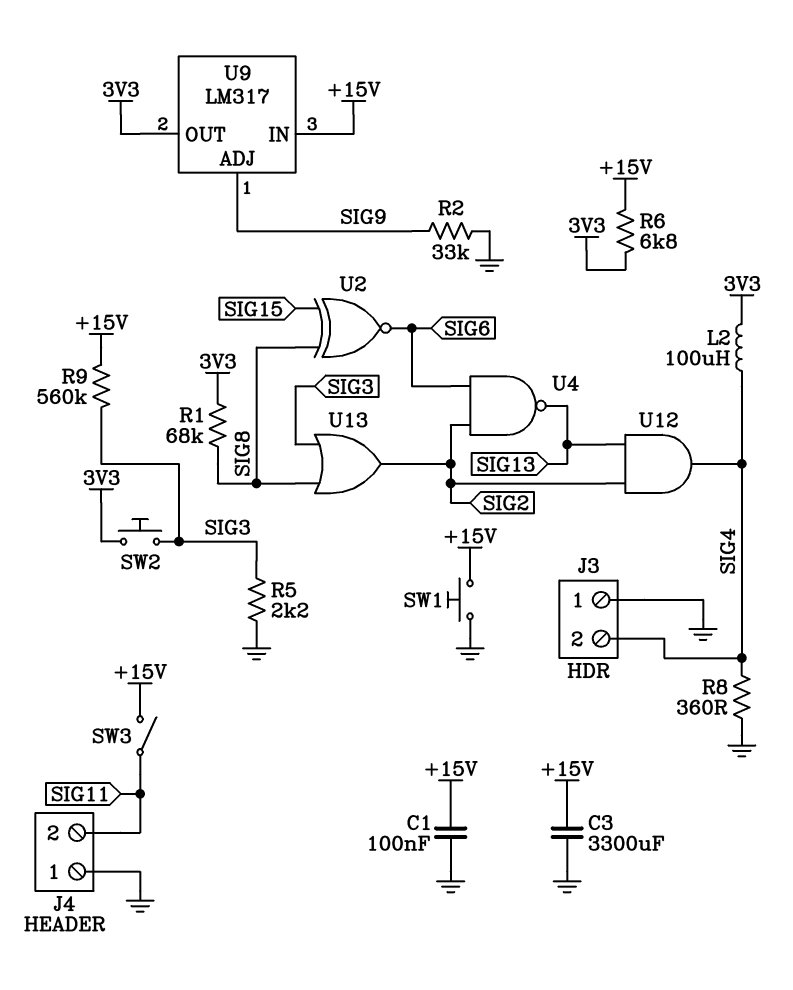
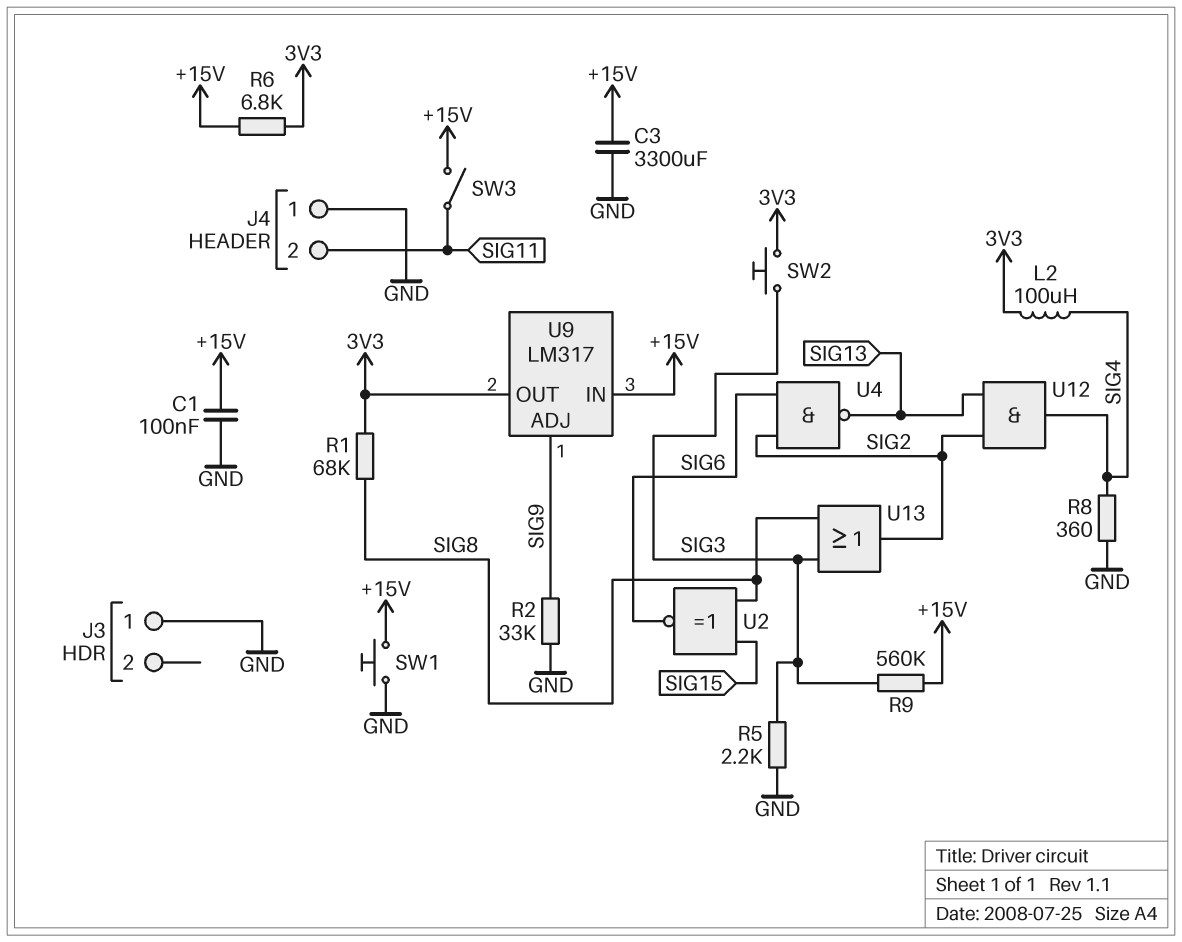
J3 pin 2: SIG4 -> none

